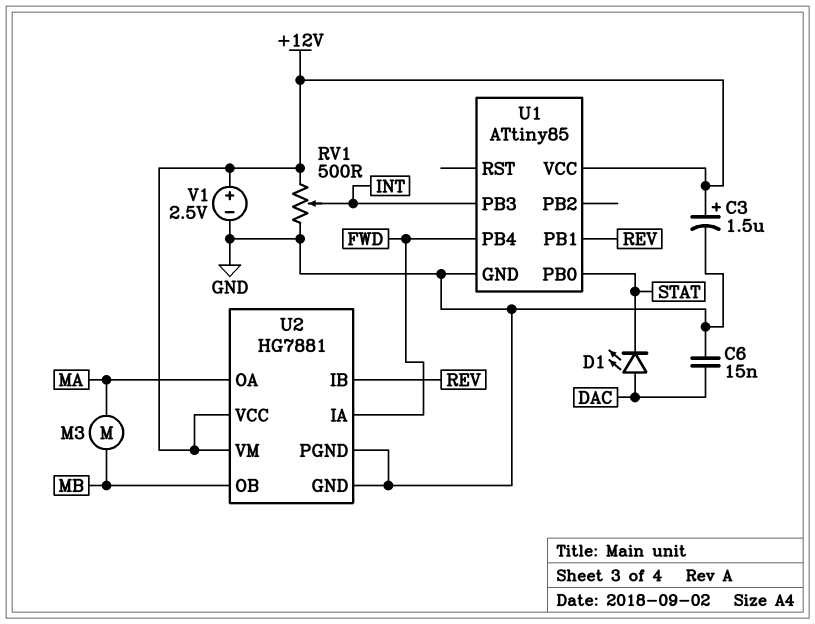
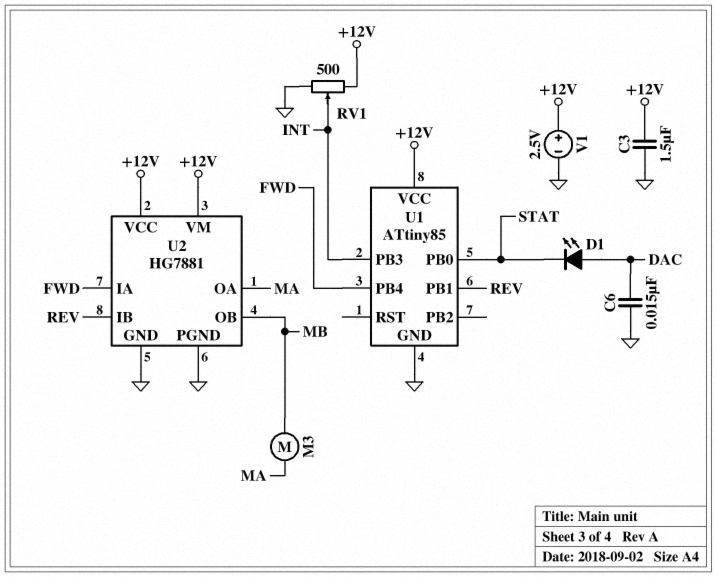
C3: 1.5uF (plus +12V, minus GND) -> 1.5uF (+12V, GND)

